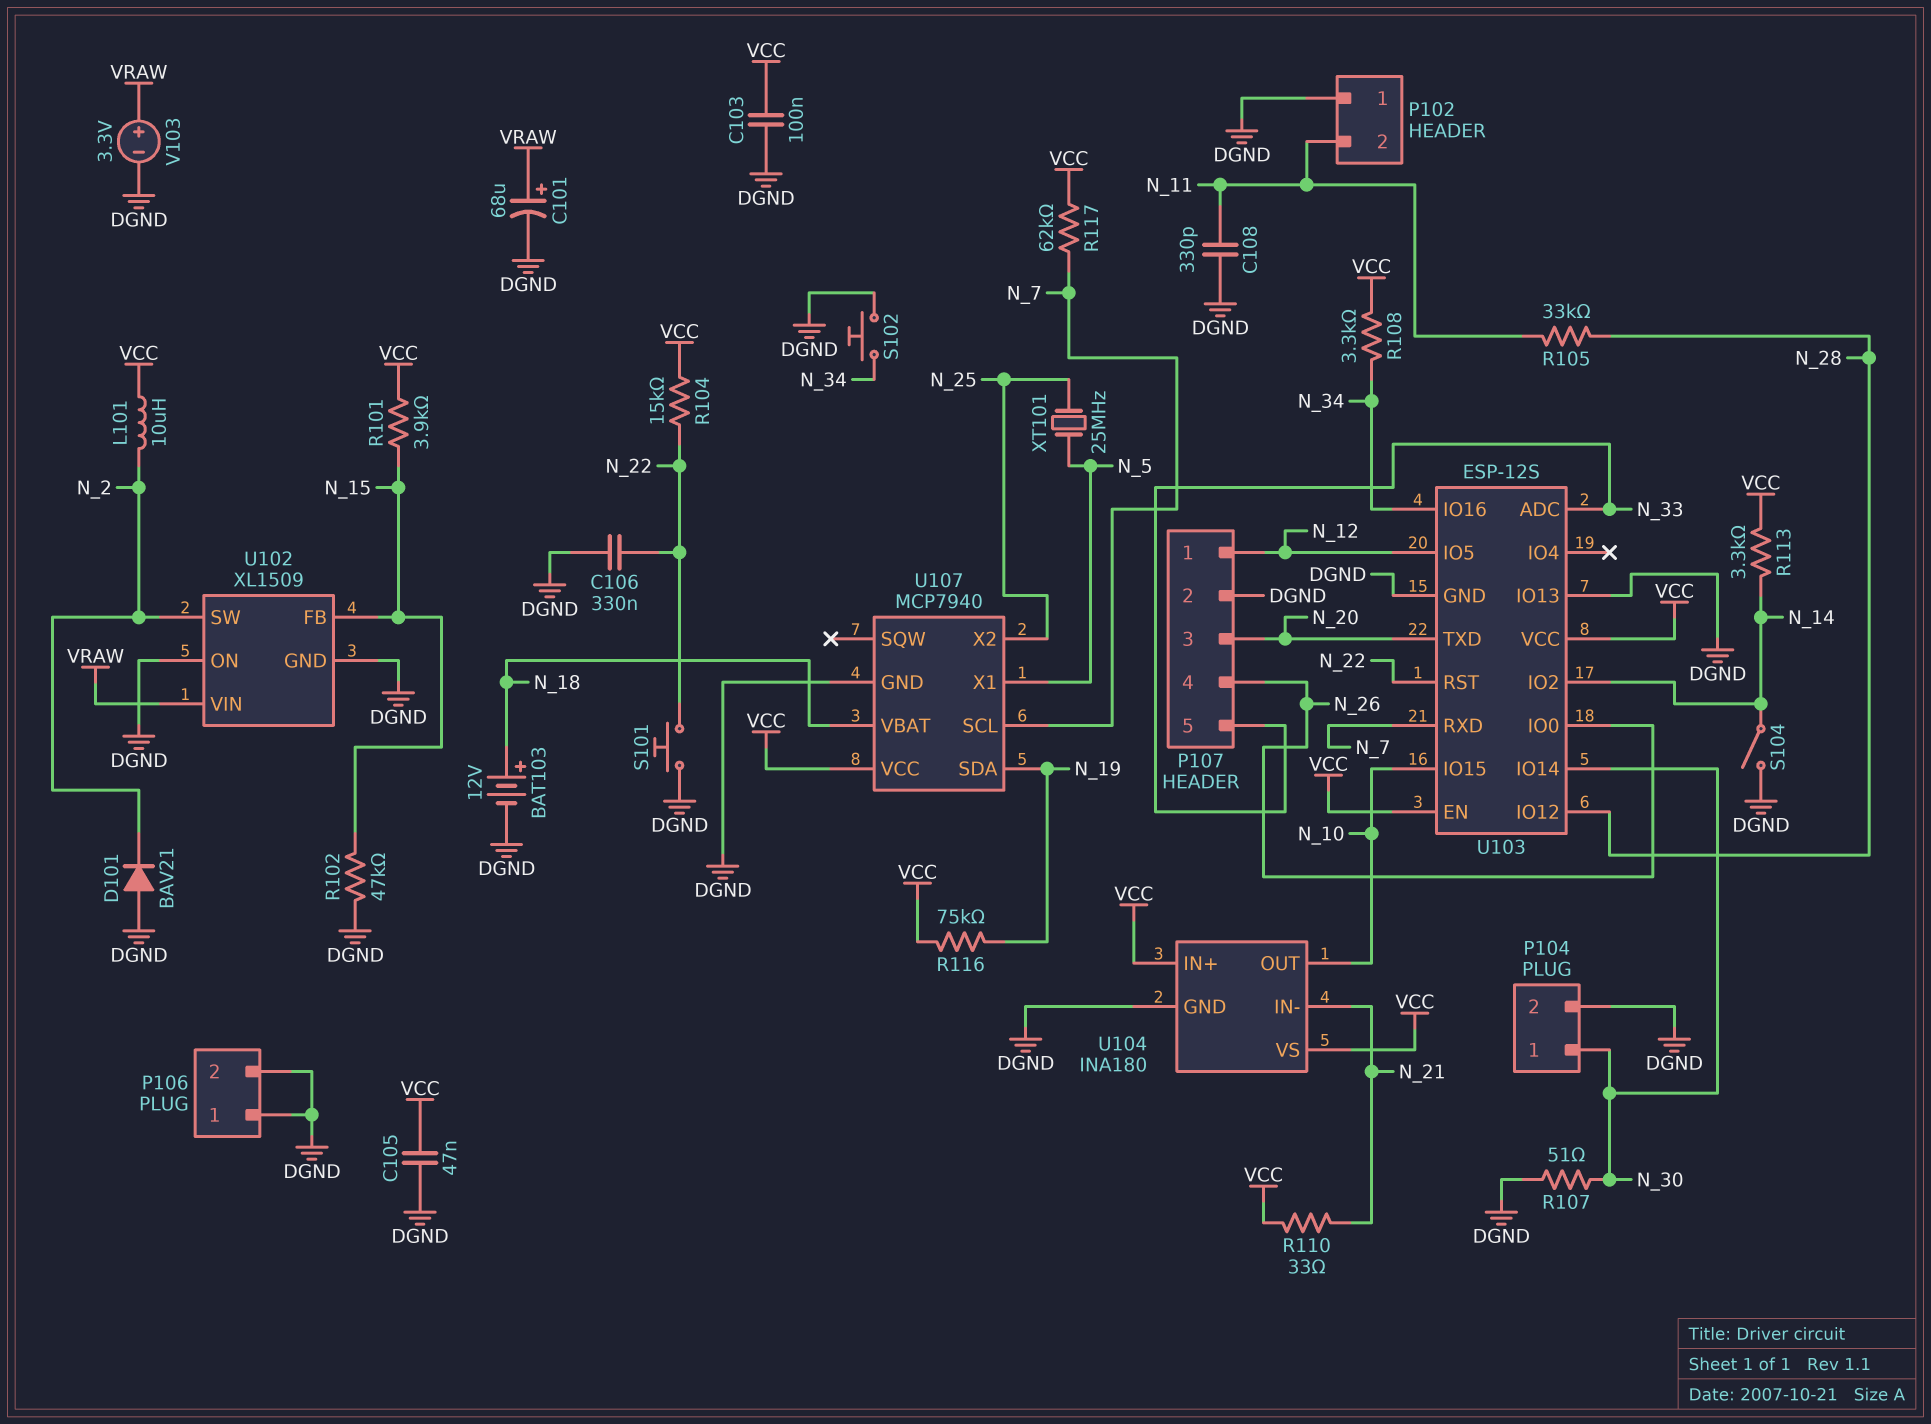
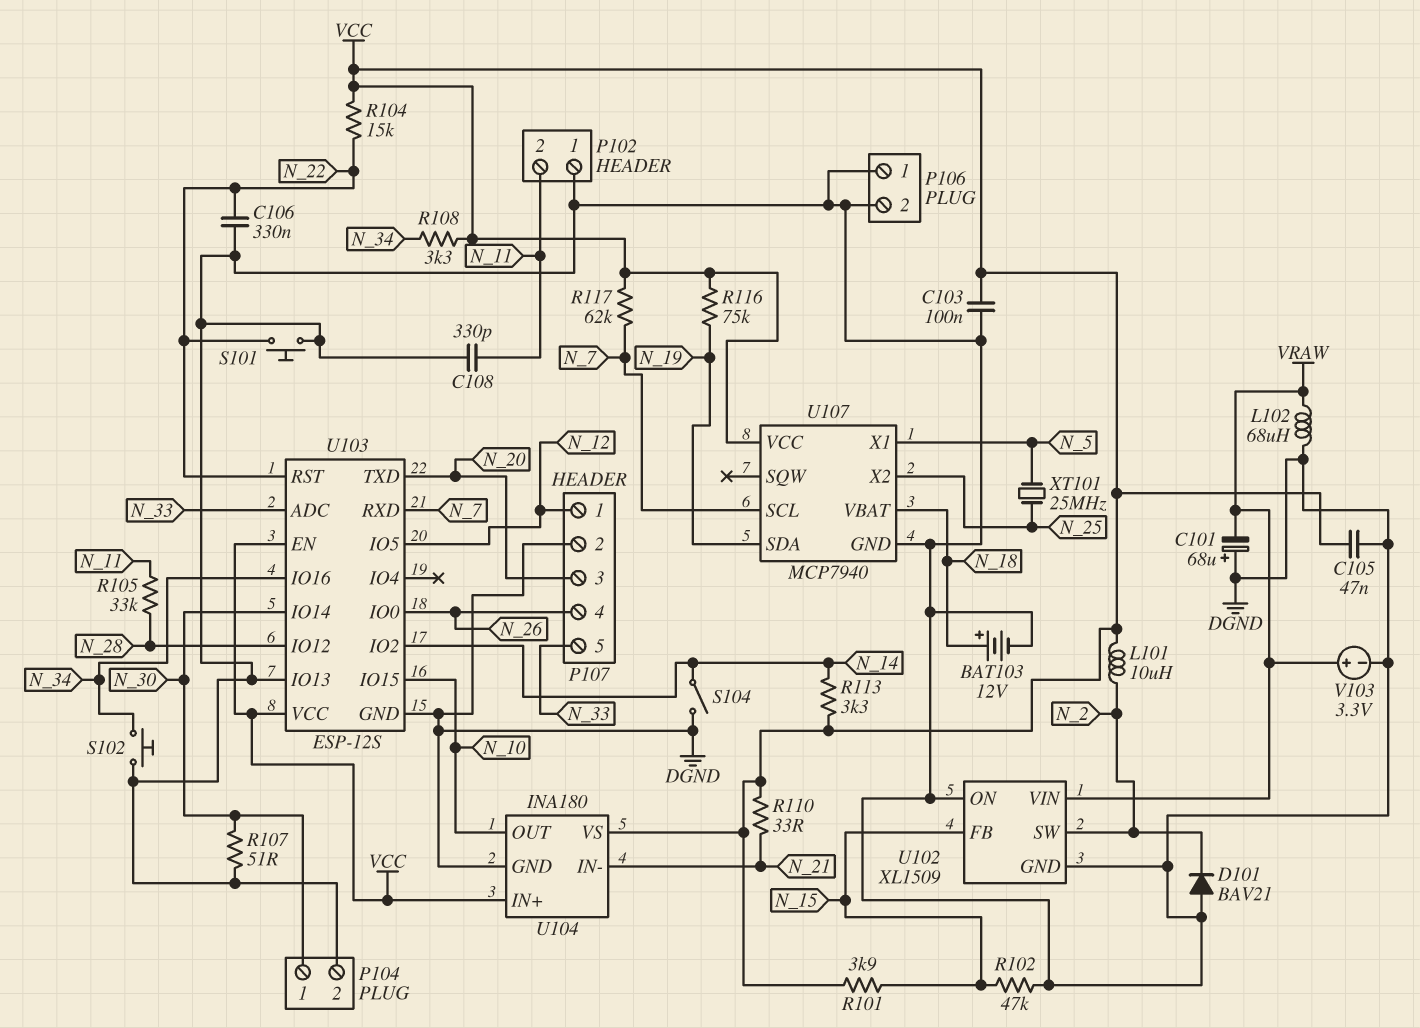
C101: 68uF (plus VRAW, minus DGND) -> 68uF (plus DGND, minus VRAW)
L102: none -> 68uH (DGND, VRAW)

